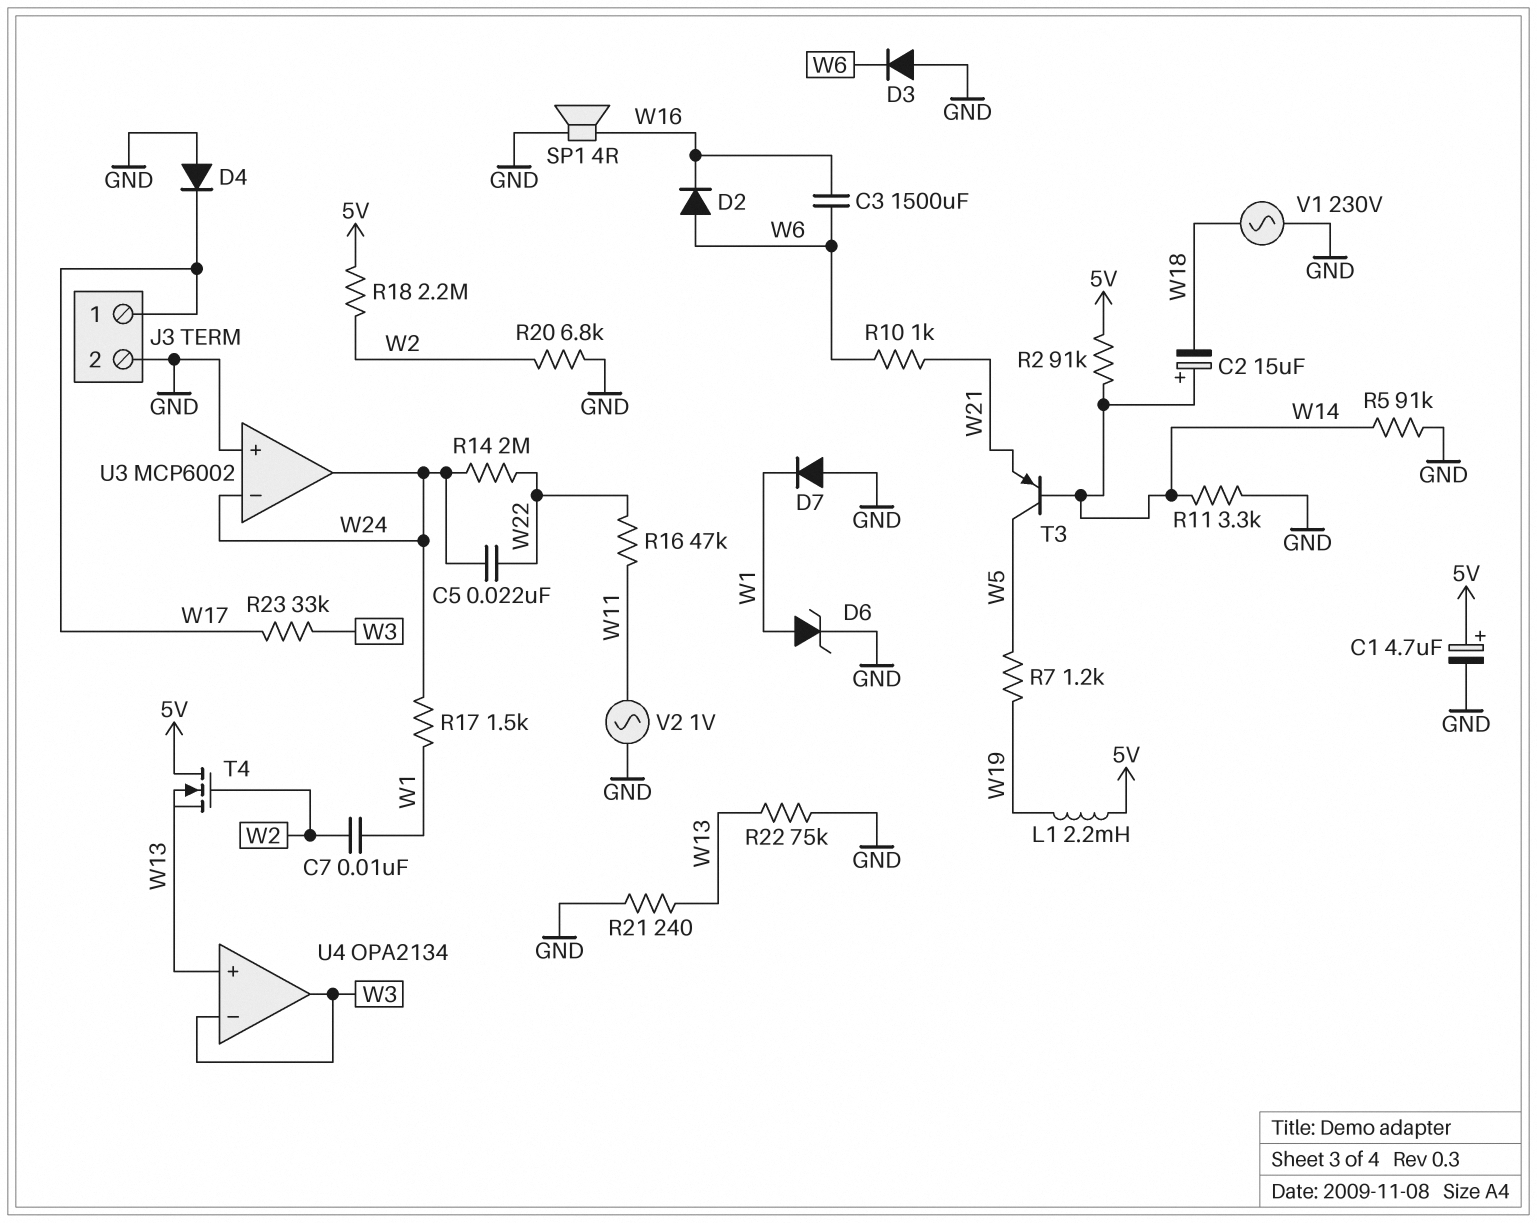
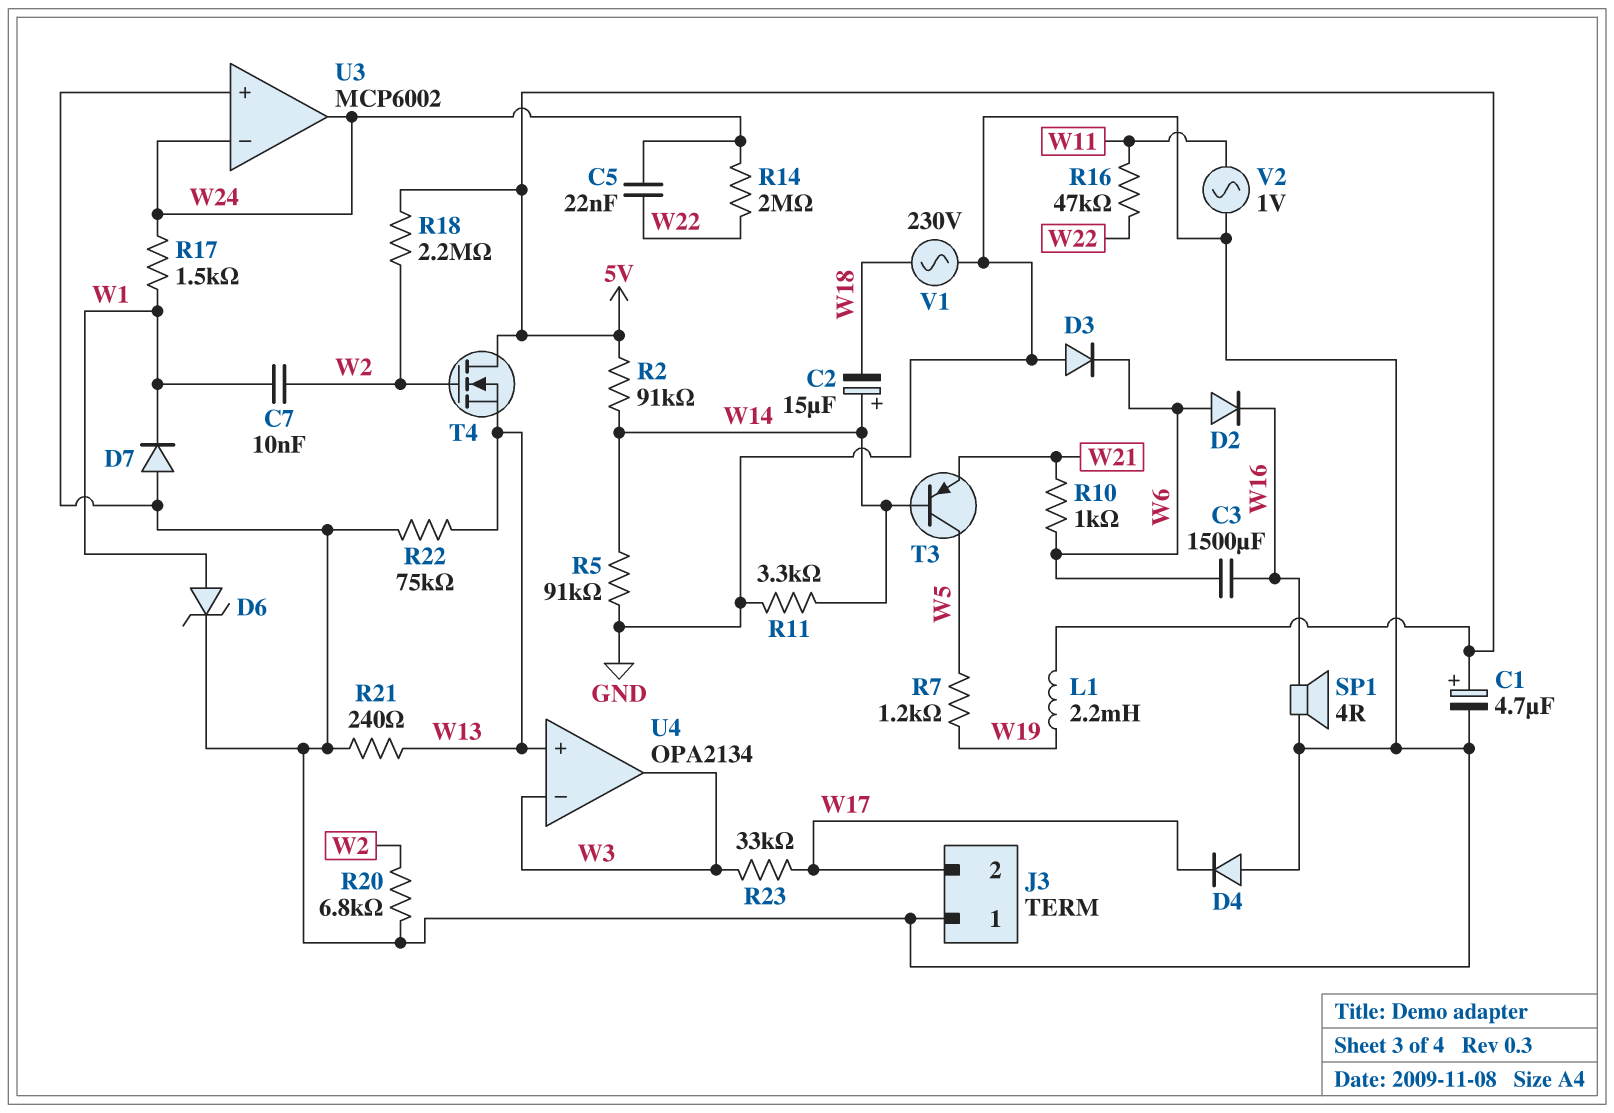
J3 pin 1: W17 -> GND
J3 pin 2: GND -> W17

